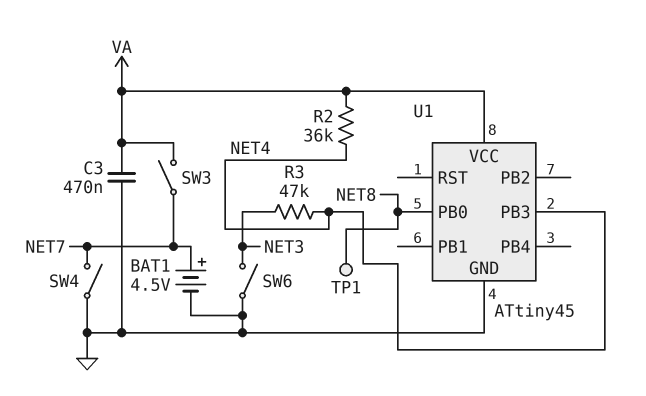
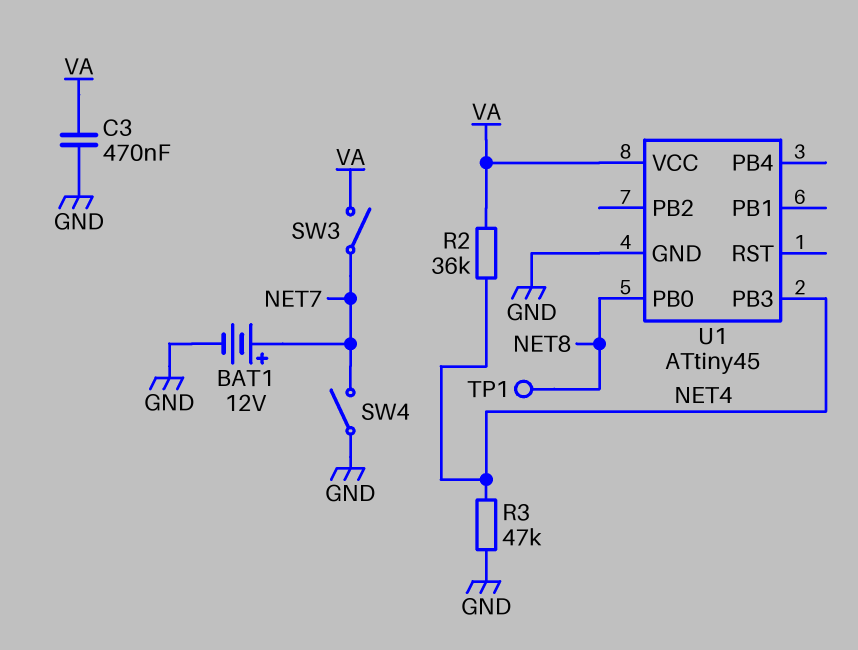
BAT1: 4.5V (plus NET7, minus GND) -> 12V (plus NET7, minus GND)
R3: 47k (NET3, NET4) -> 47k (GND, NET4)
SW6: switch (GND, NET3) -> none

